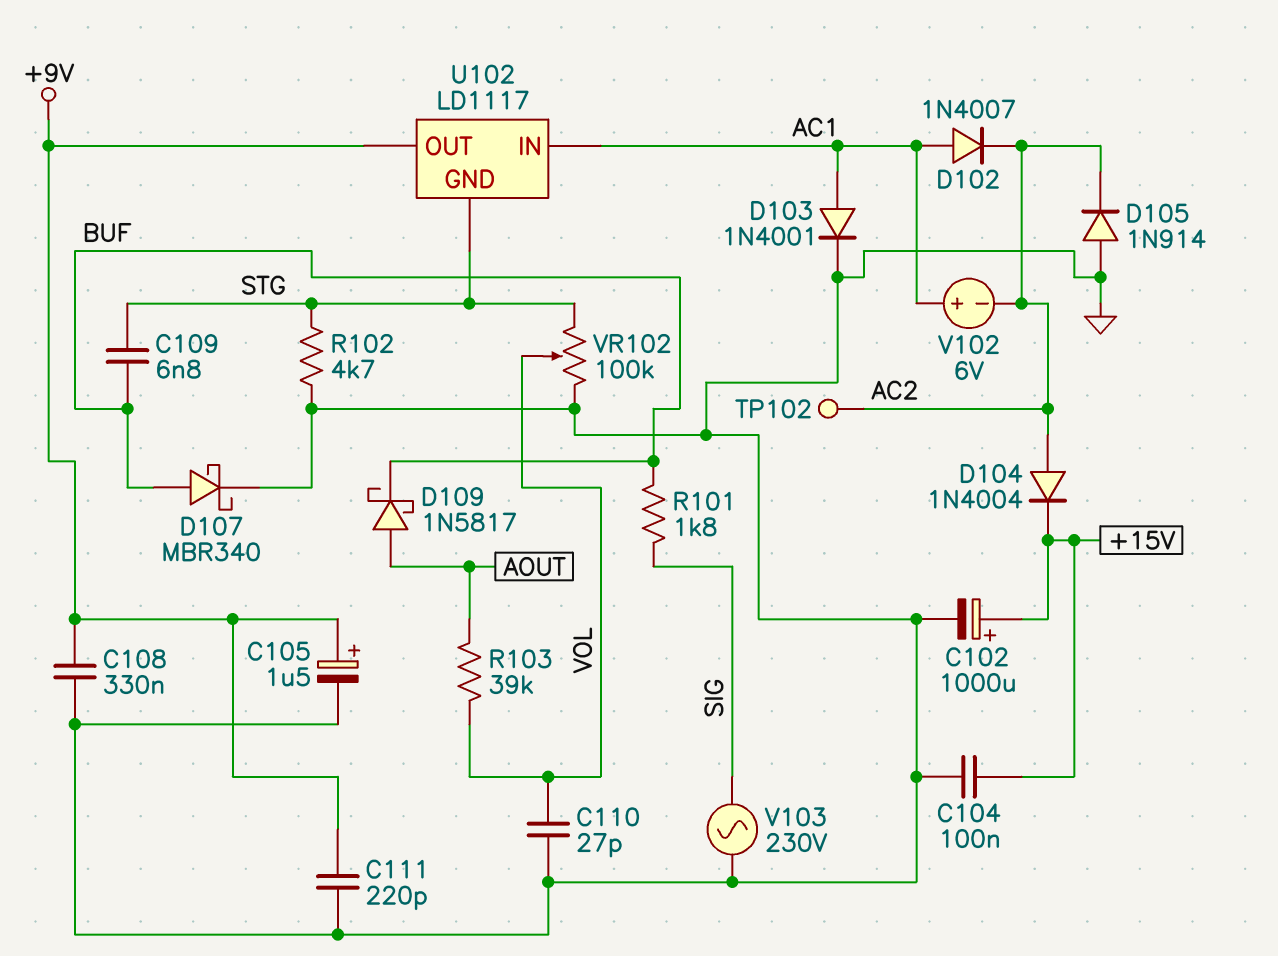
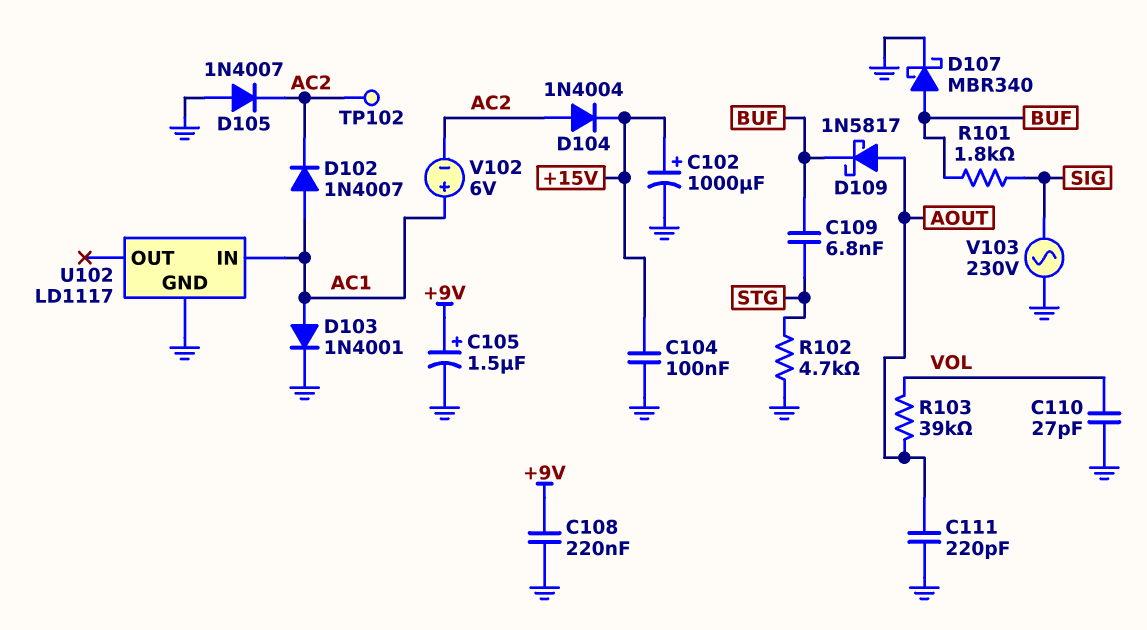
C108: 330nF (+9V, GND) -> 220nF (+9V, GND)
C111: 220pF (+9V, GND) -> 220pF (AOUT, GND)
D105: diode 1N914 (A GND, K AC2) -> diode 1N4007 (A GND, K AC2)
U102 pin GND: STG -> GND
U102 pin OUT: +9V -> none
VR102: 100k (GND, STG, wiper VOL) -> none

